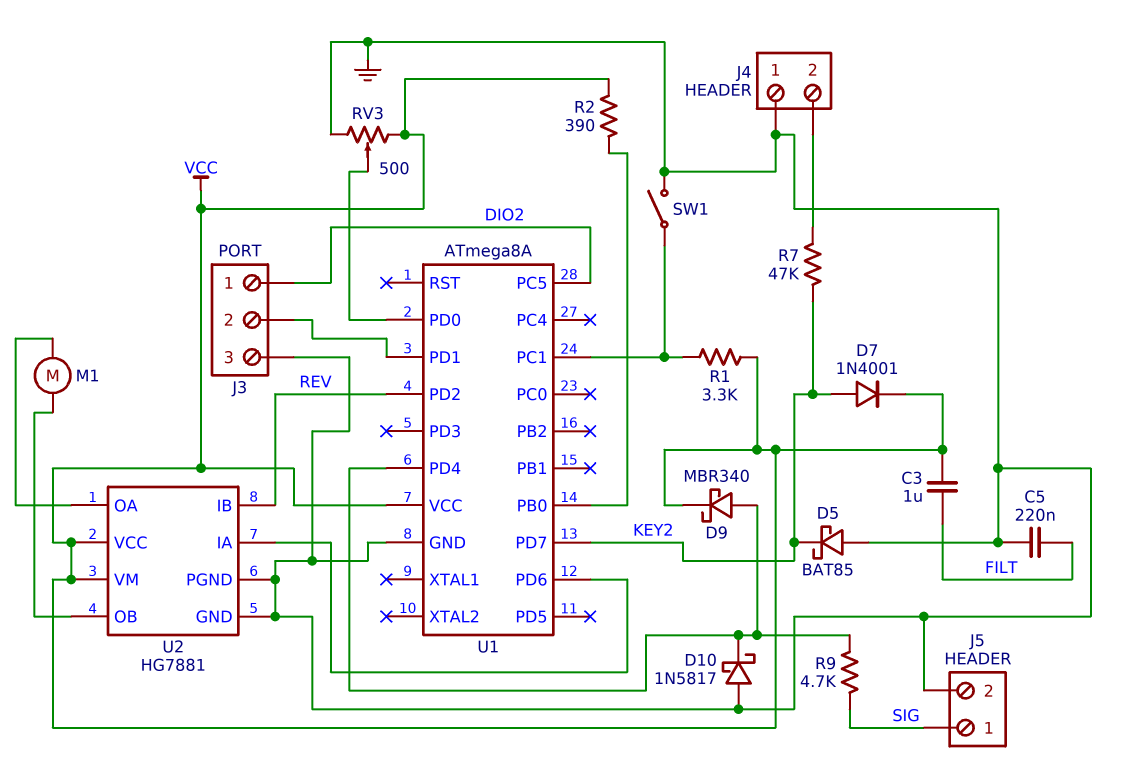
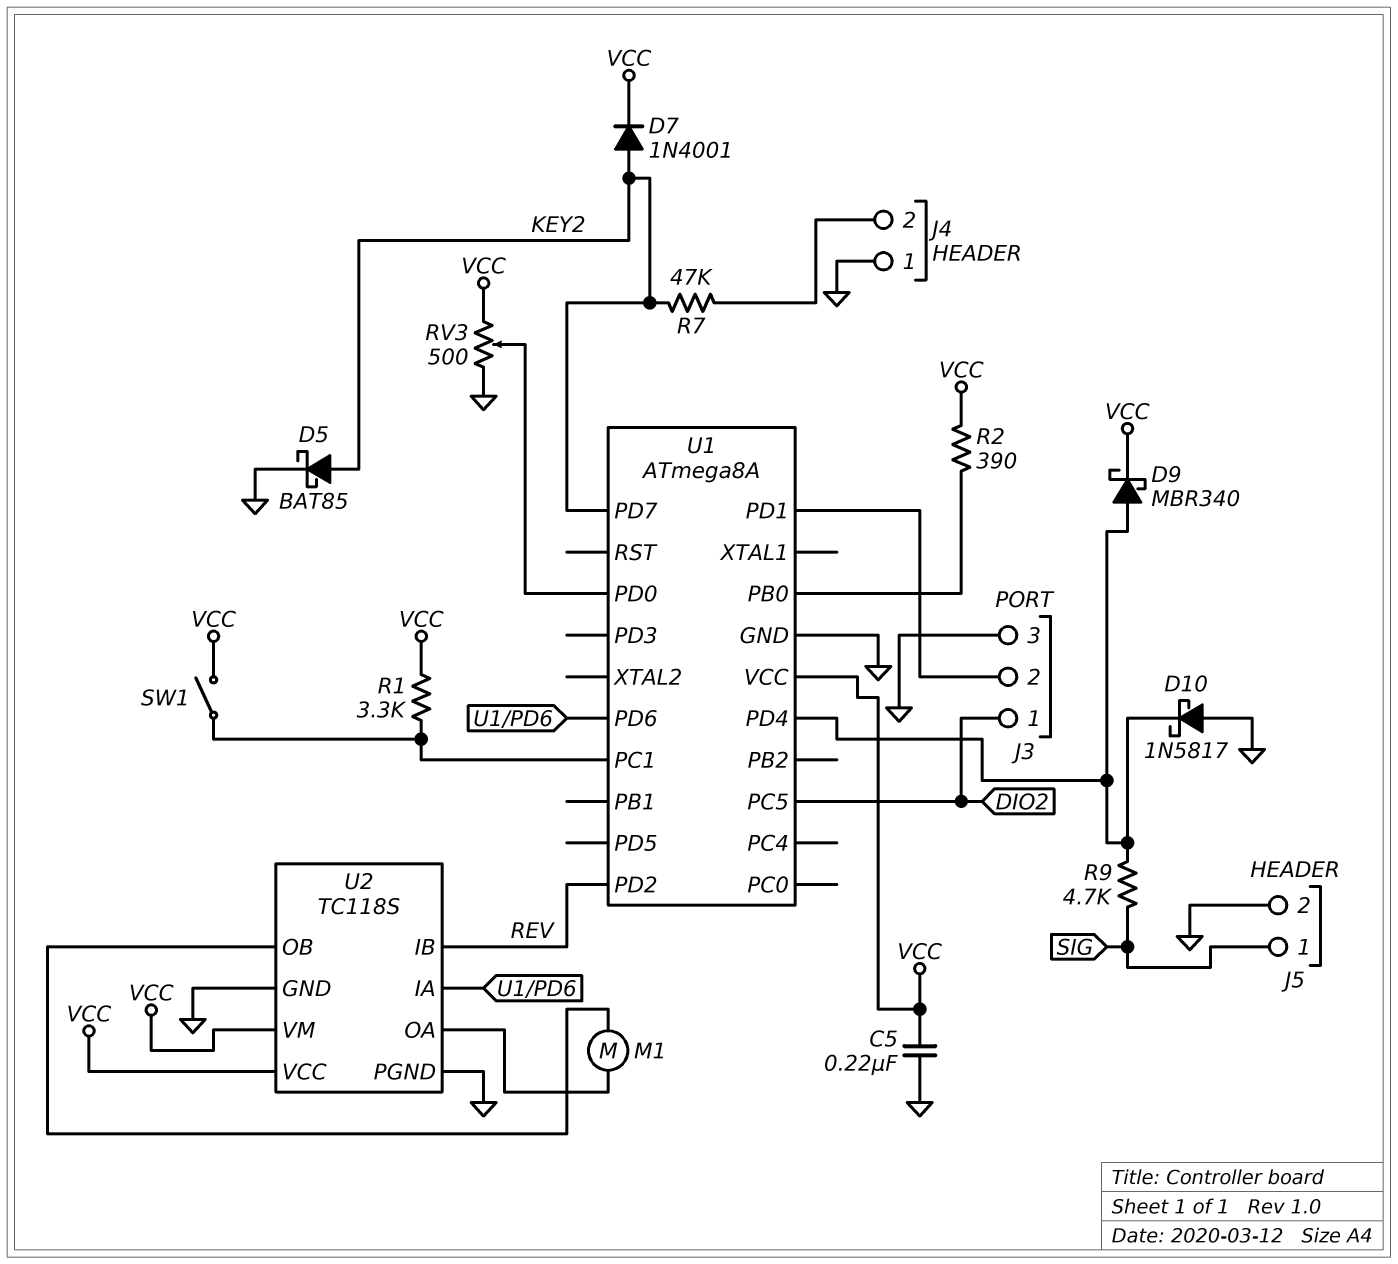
C3: 1uF (FILT, VCC) -> none
C5: 220nF (FILT, GND) -> 220nF (GND, VCC)
D5: schottky BAT85 (A GND, K KEY2) -> schottky BAT85 (A KEY2, K GND)
SW1: switch (GND, U1/PC1) -> switch (U1/PC1, VCC)
U2: HG7881 -> TC118S

